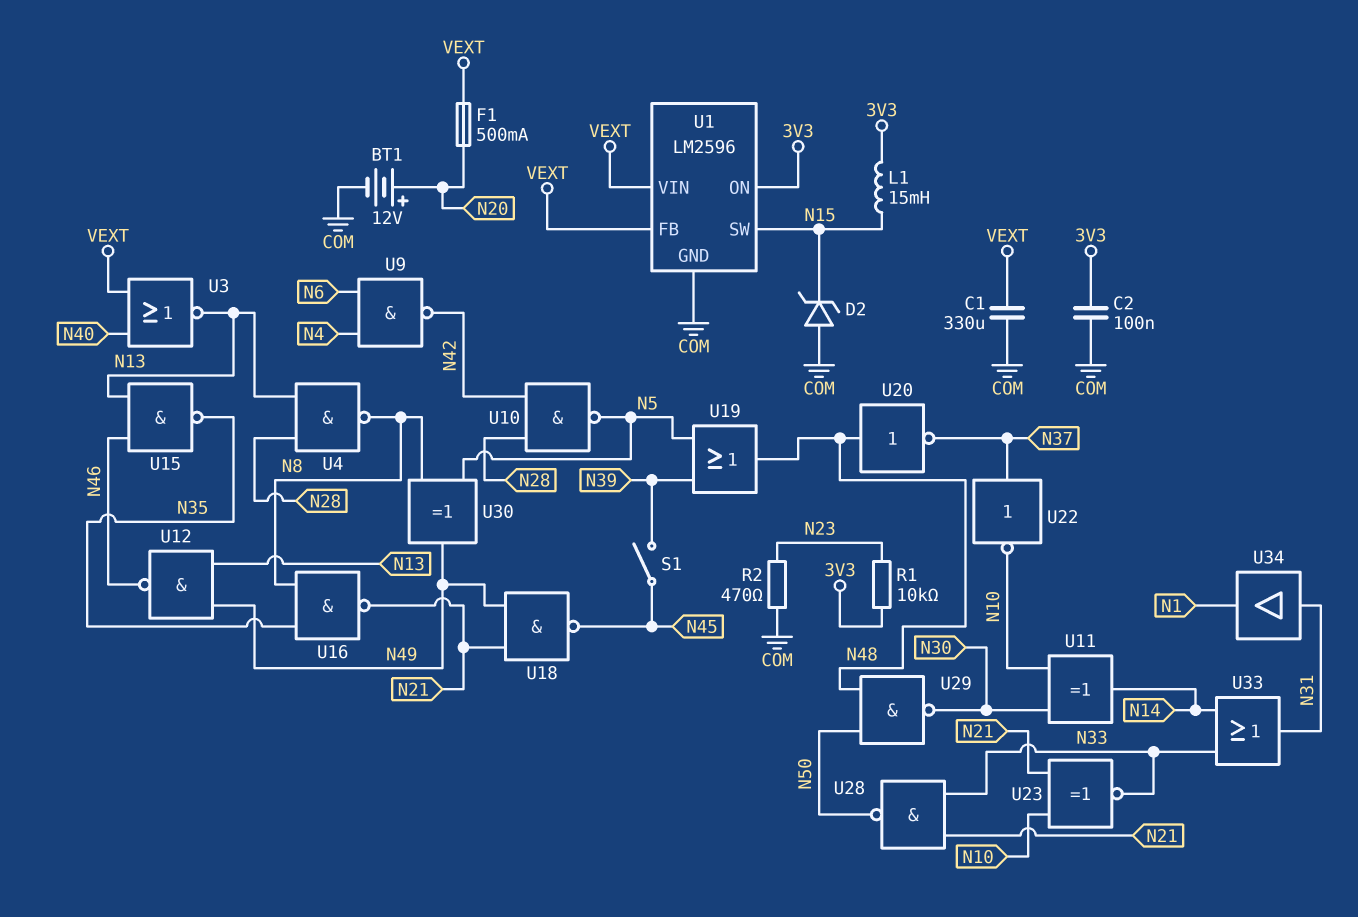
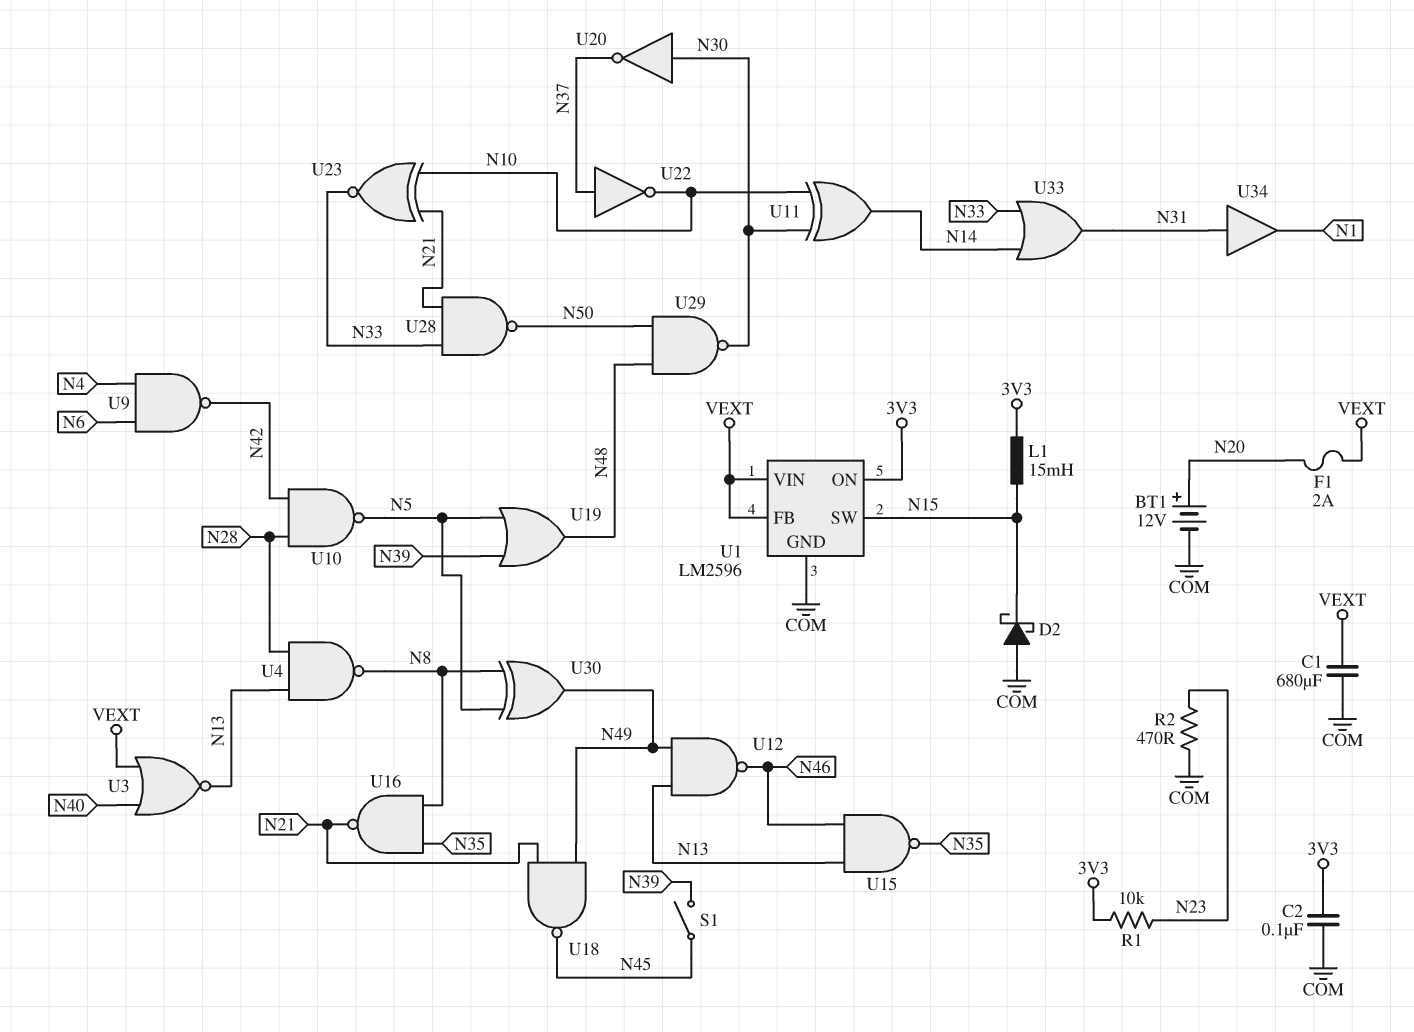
C1: 330uF (COM, VEXT) -> 680uF (COM, VEXT)
D2: zener (A COM, K N15) -> schottky (A COM, K N15)
F1: 500mA (N20, VEXT) -> 2A (N20, VEXT)
U20: NOT (in N48, out N37) -> NOT (in N30, out N37)

